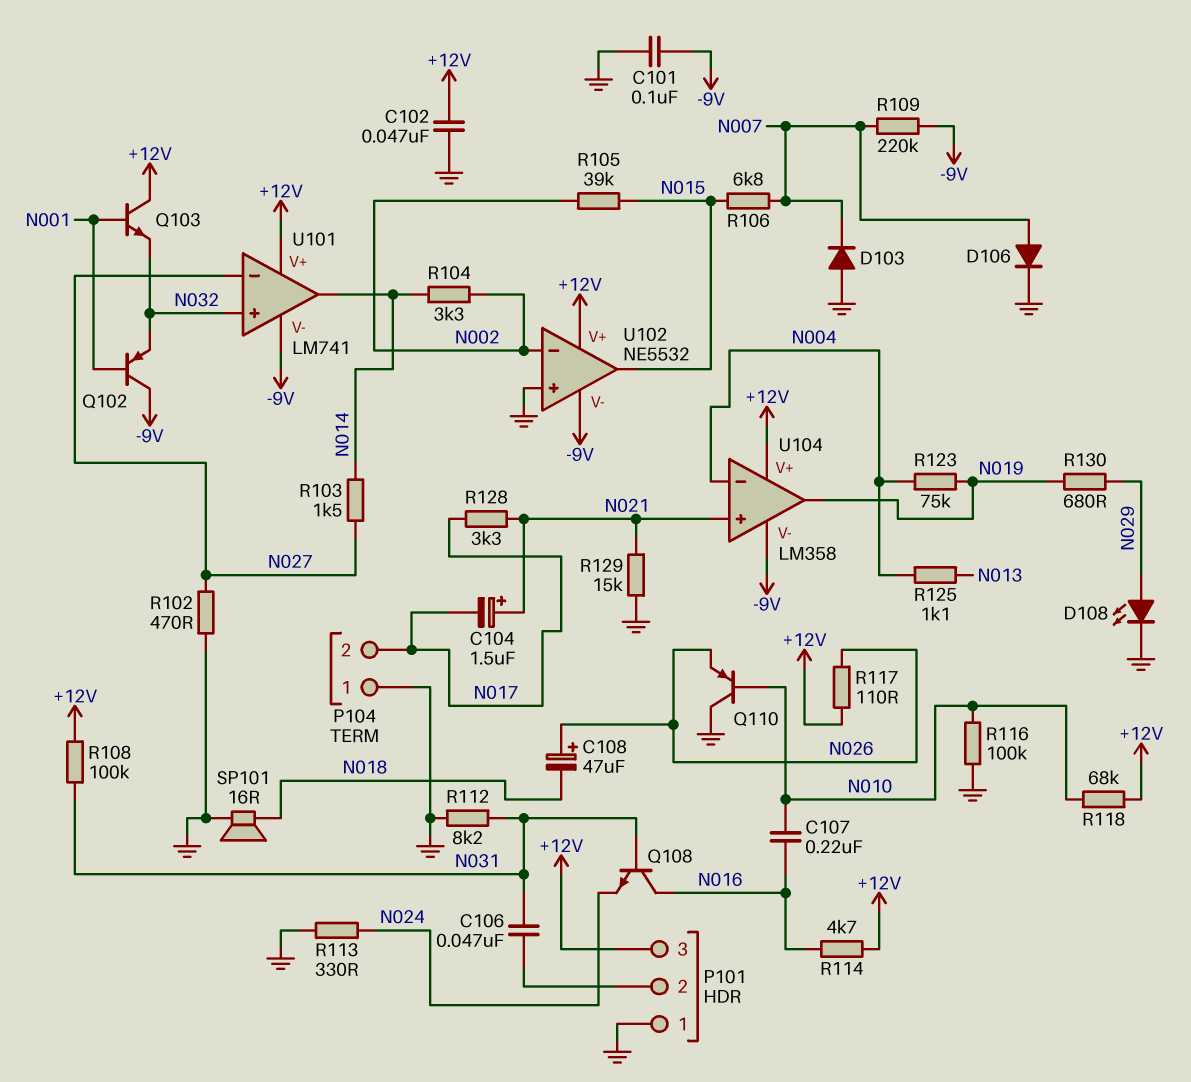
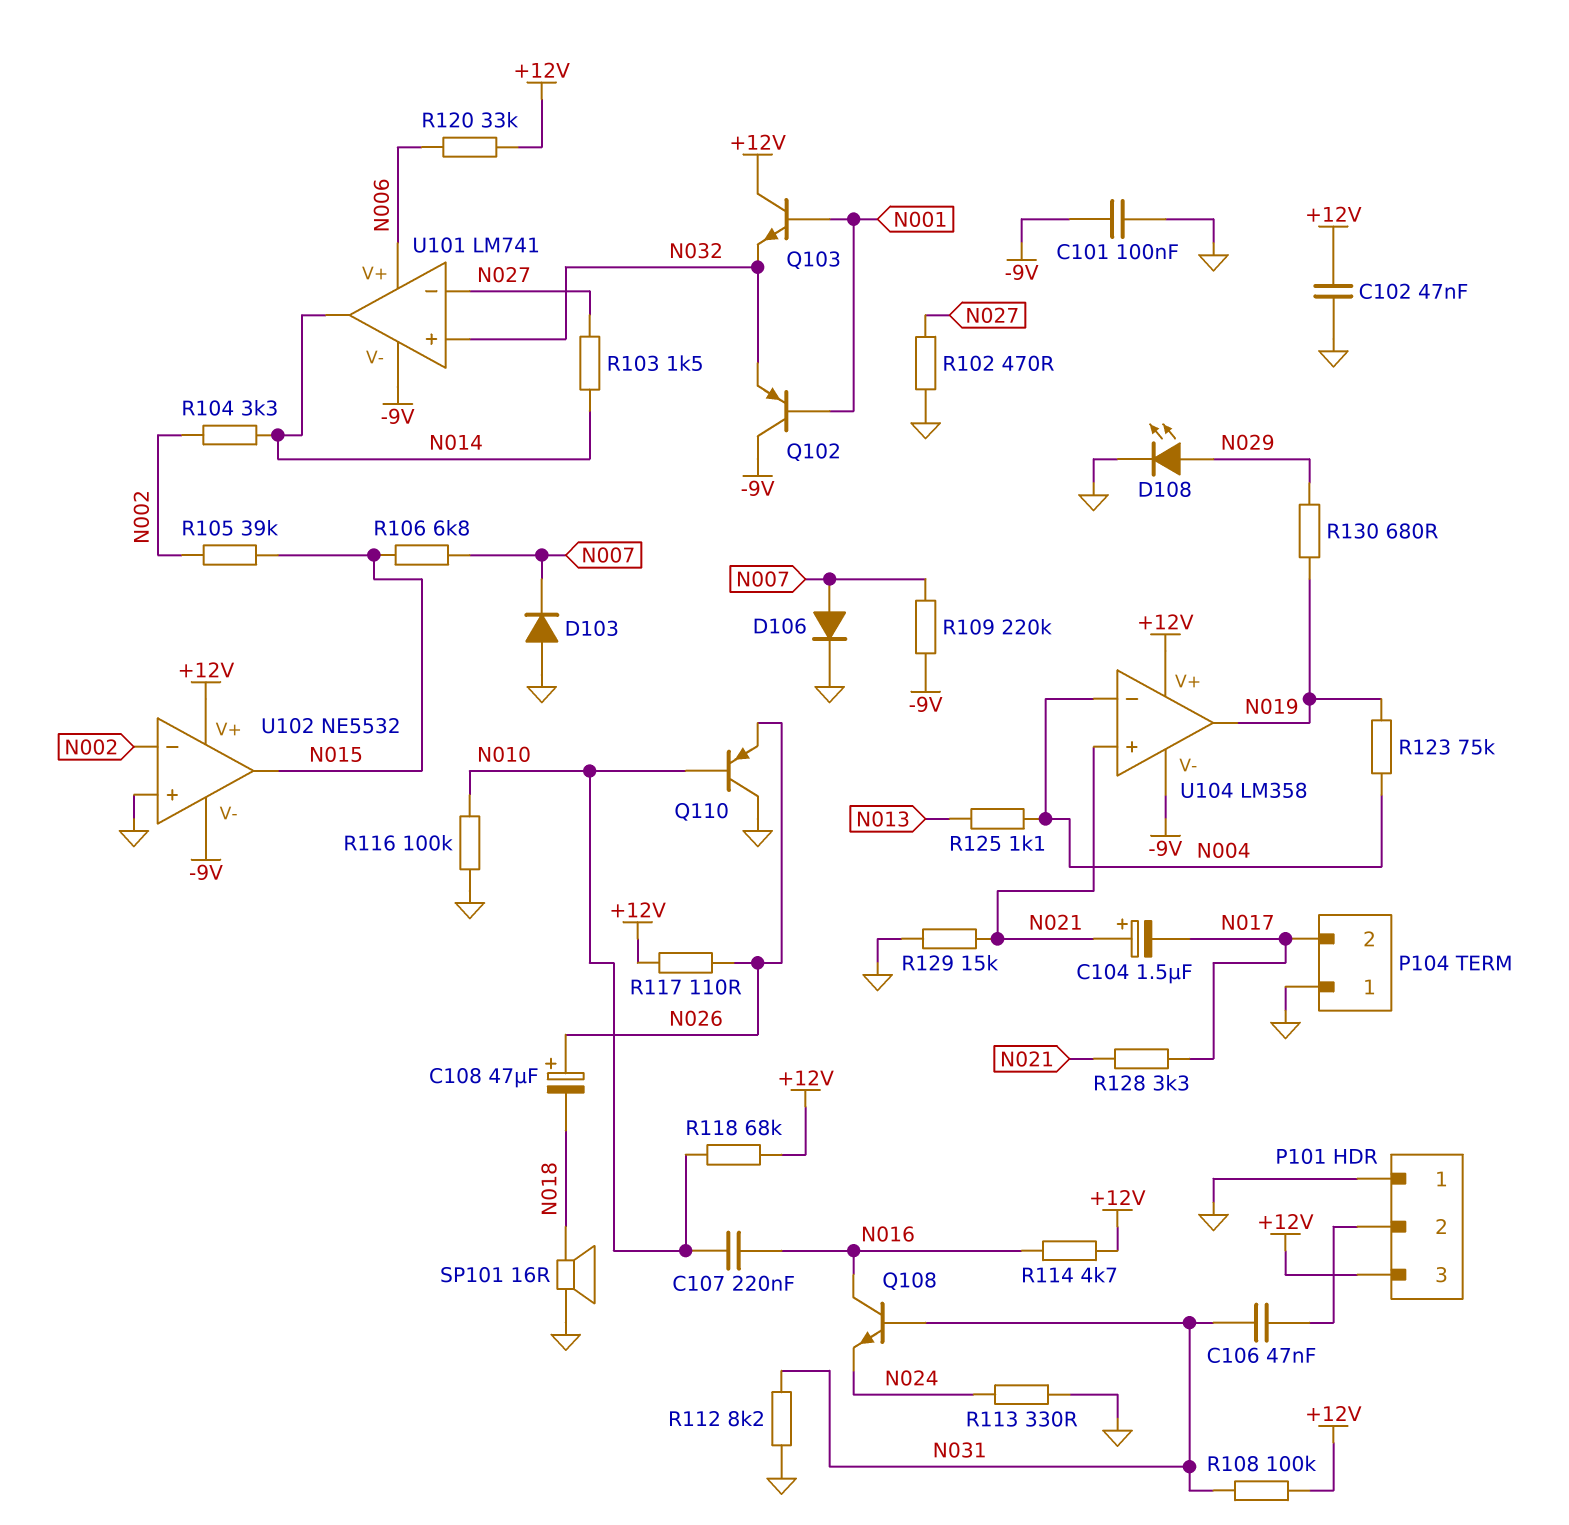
R120: none -> 33k (+12V, N006)
U101 pin V+: +12V -> N006

